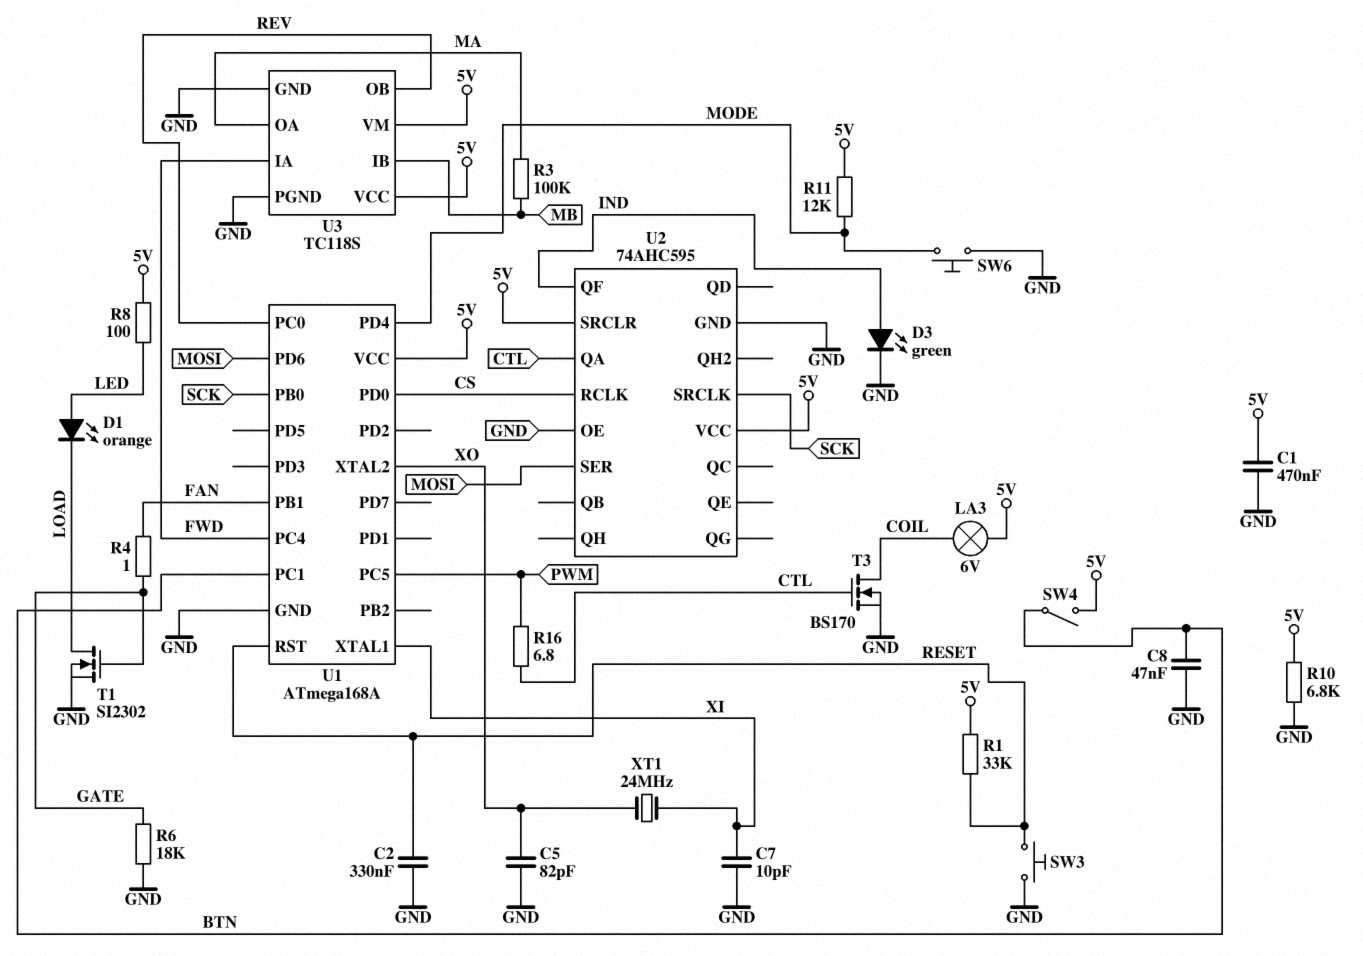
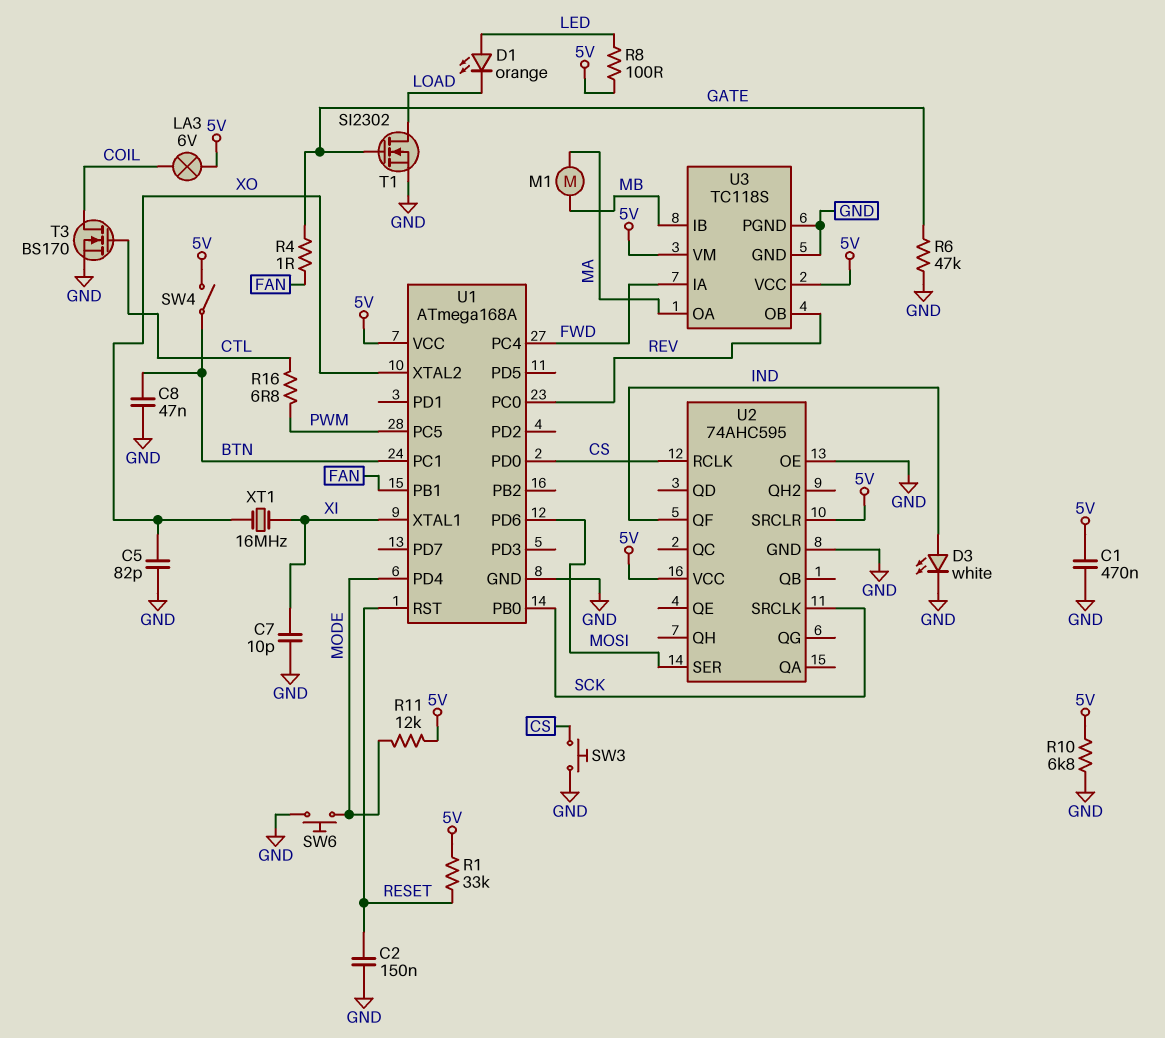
C2: 330nF (GND, RESET) -> 150nF (GND, RESET)
D3: LED green (A IND, K GND) -> LED white (A IND, K GND)
M1: none -> motor (MA, MB)
R3: 100k (MA, MB) -> none
R6: 18k (GATE, GND) -> 47k (GATE, GND)
SW3: button (GND, RESET) -> button (CS, GND)
U2 pin QA: CTL -> none
XT1: 24MHz (XI, XO) -> 16MHz (XI, XO)

